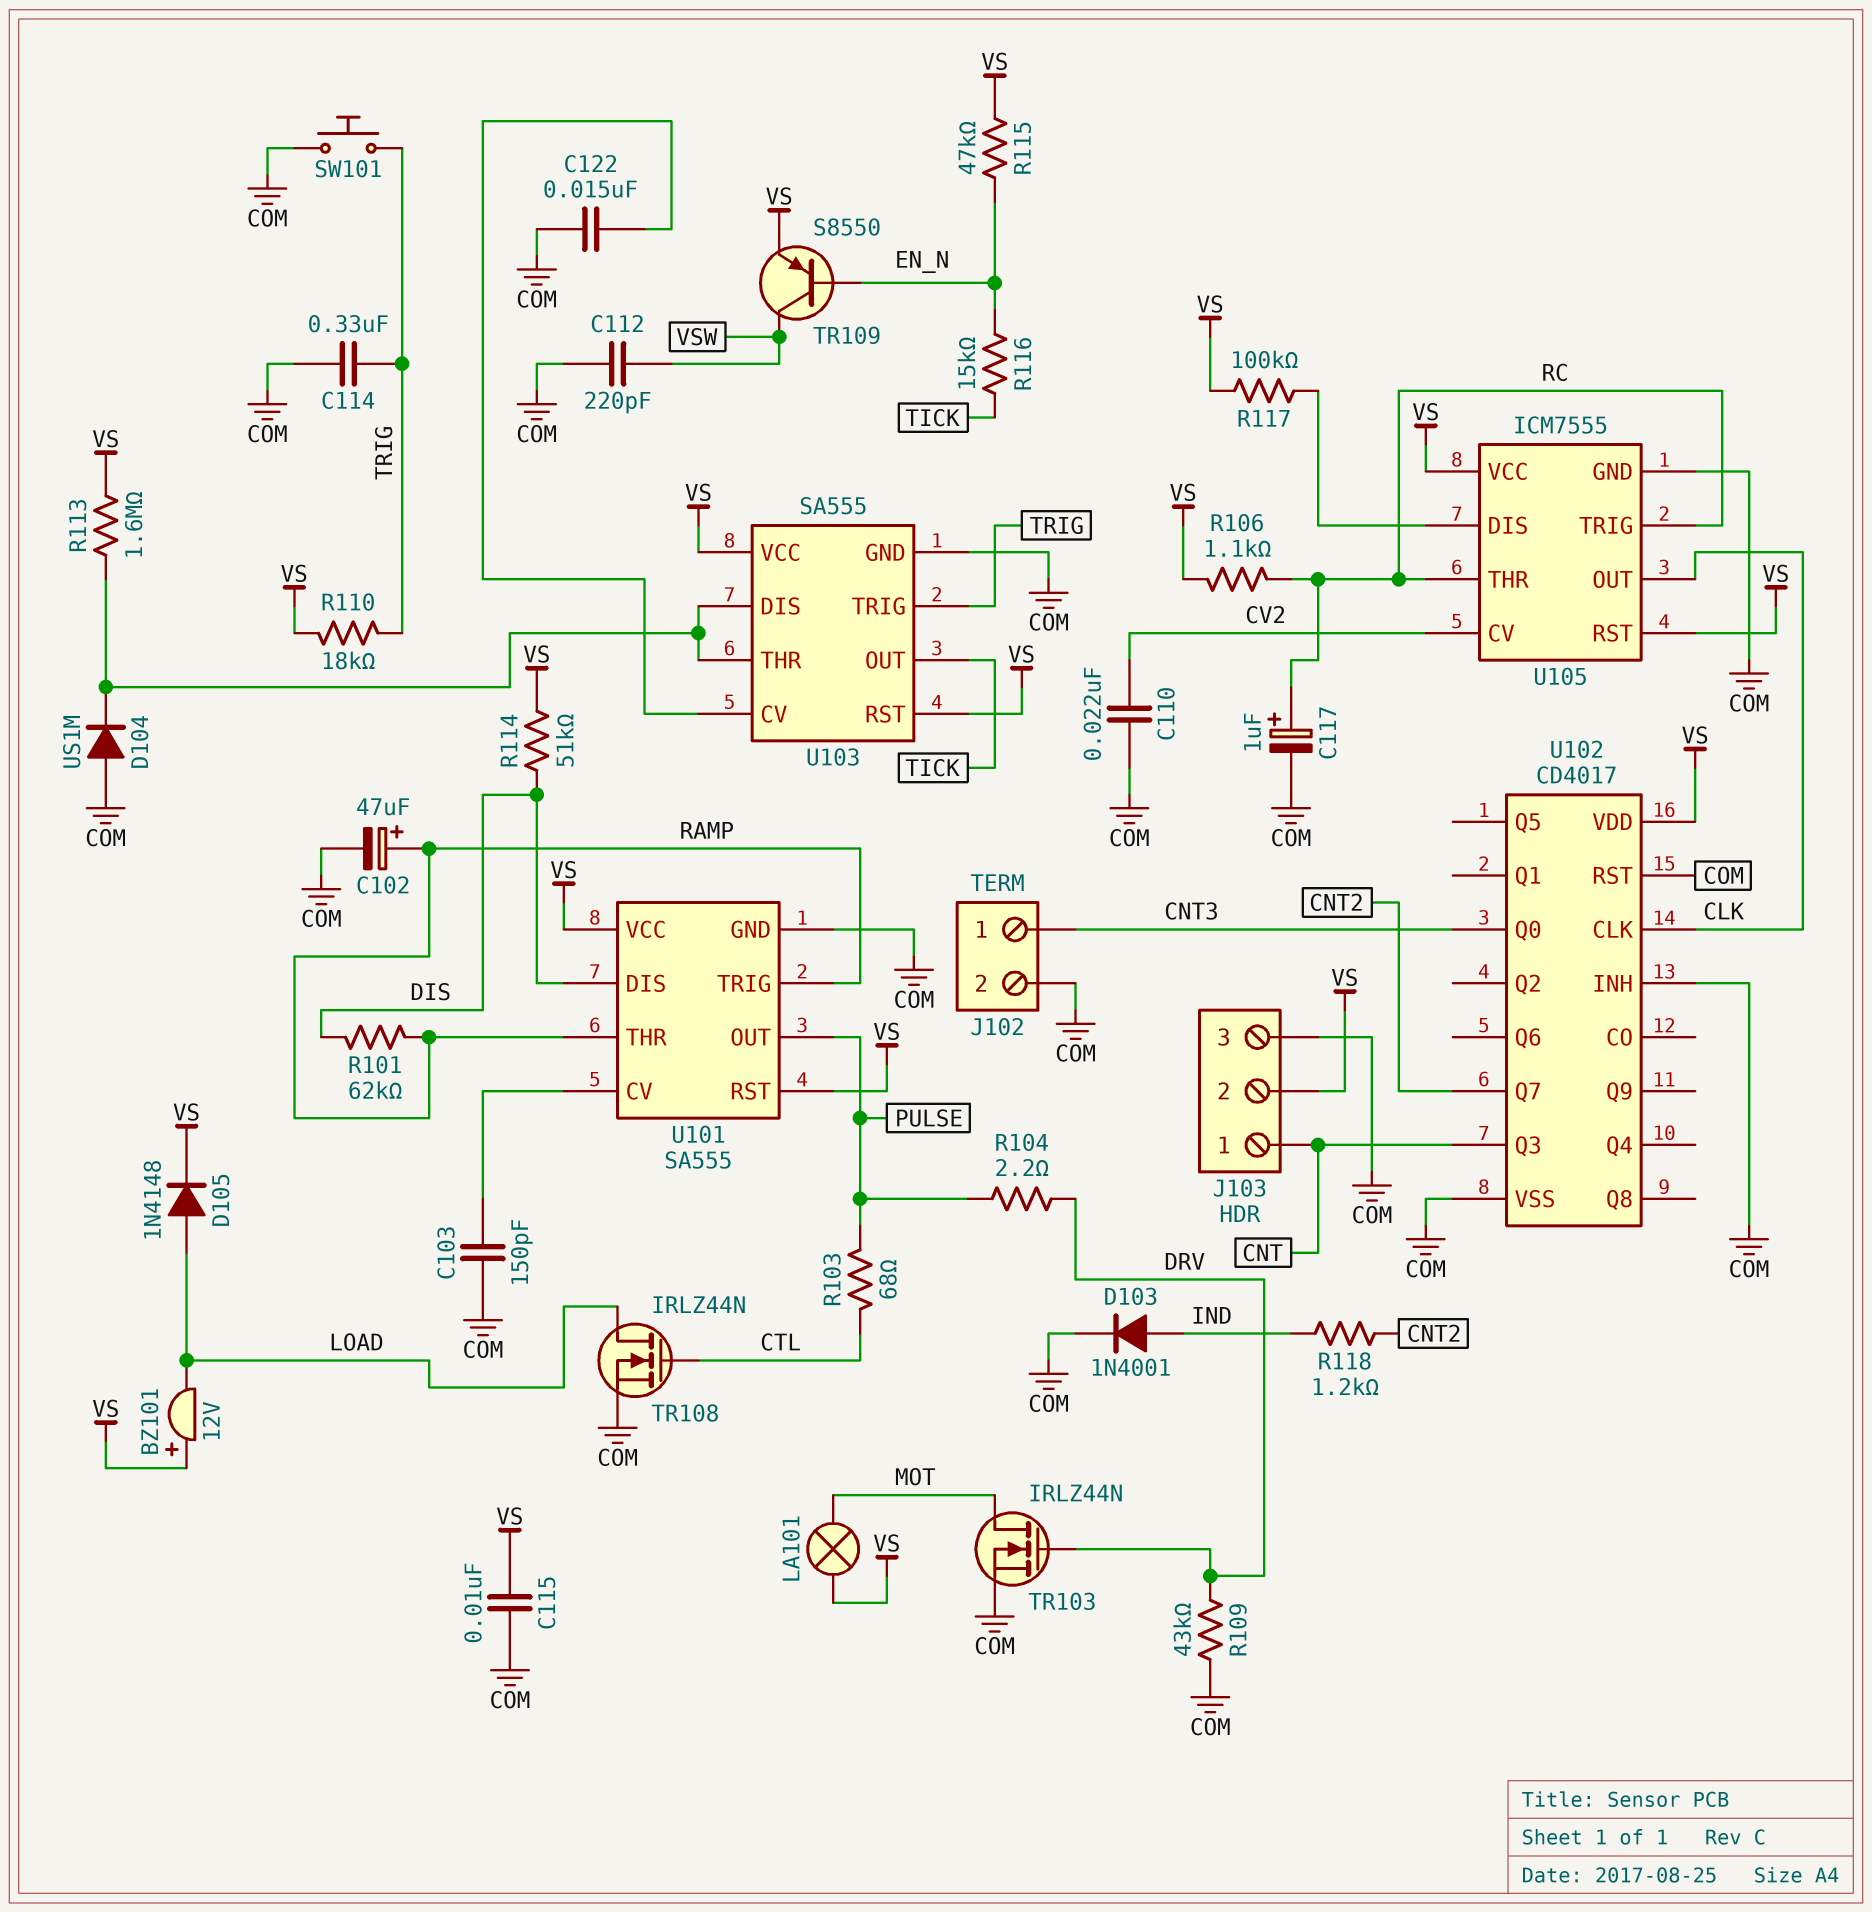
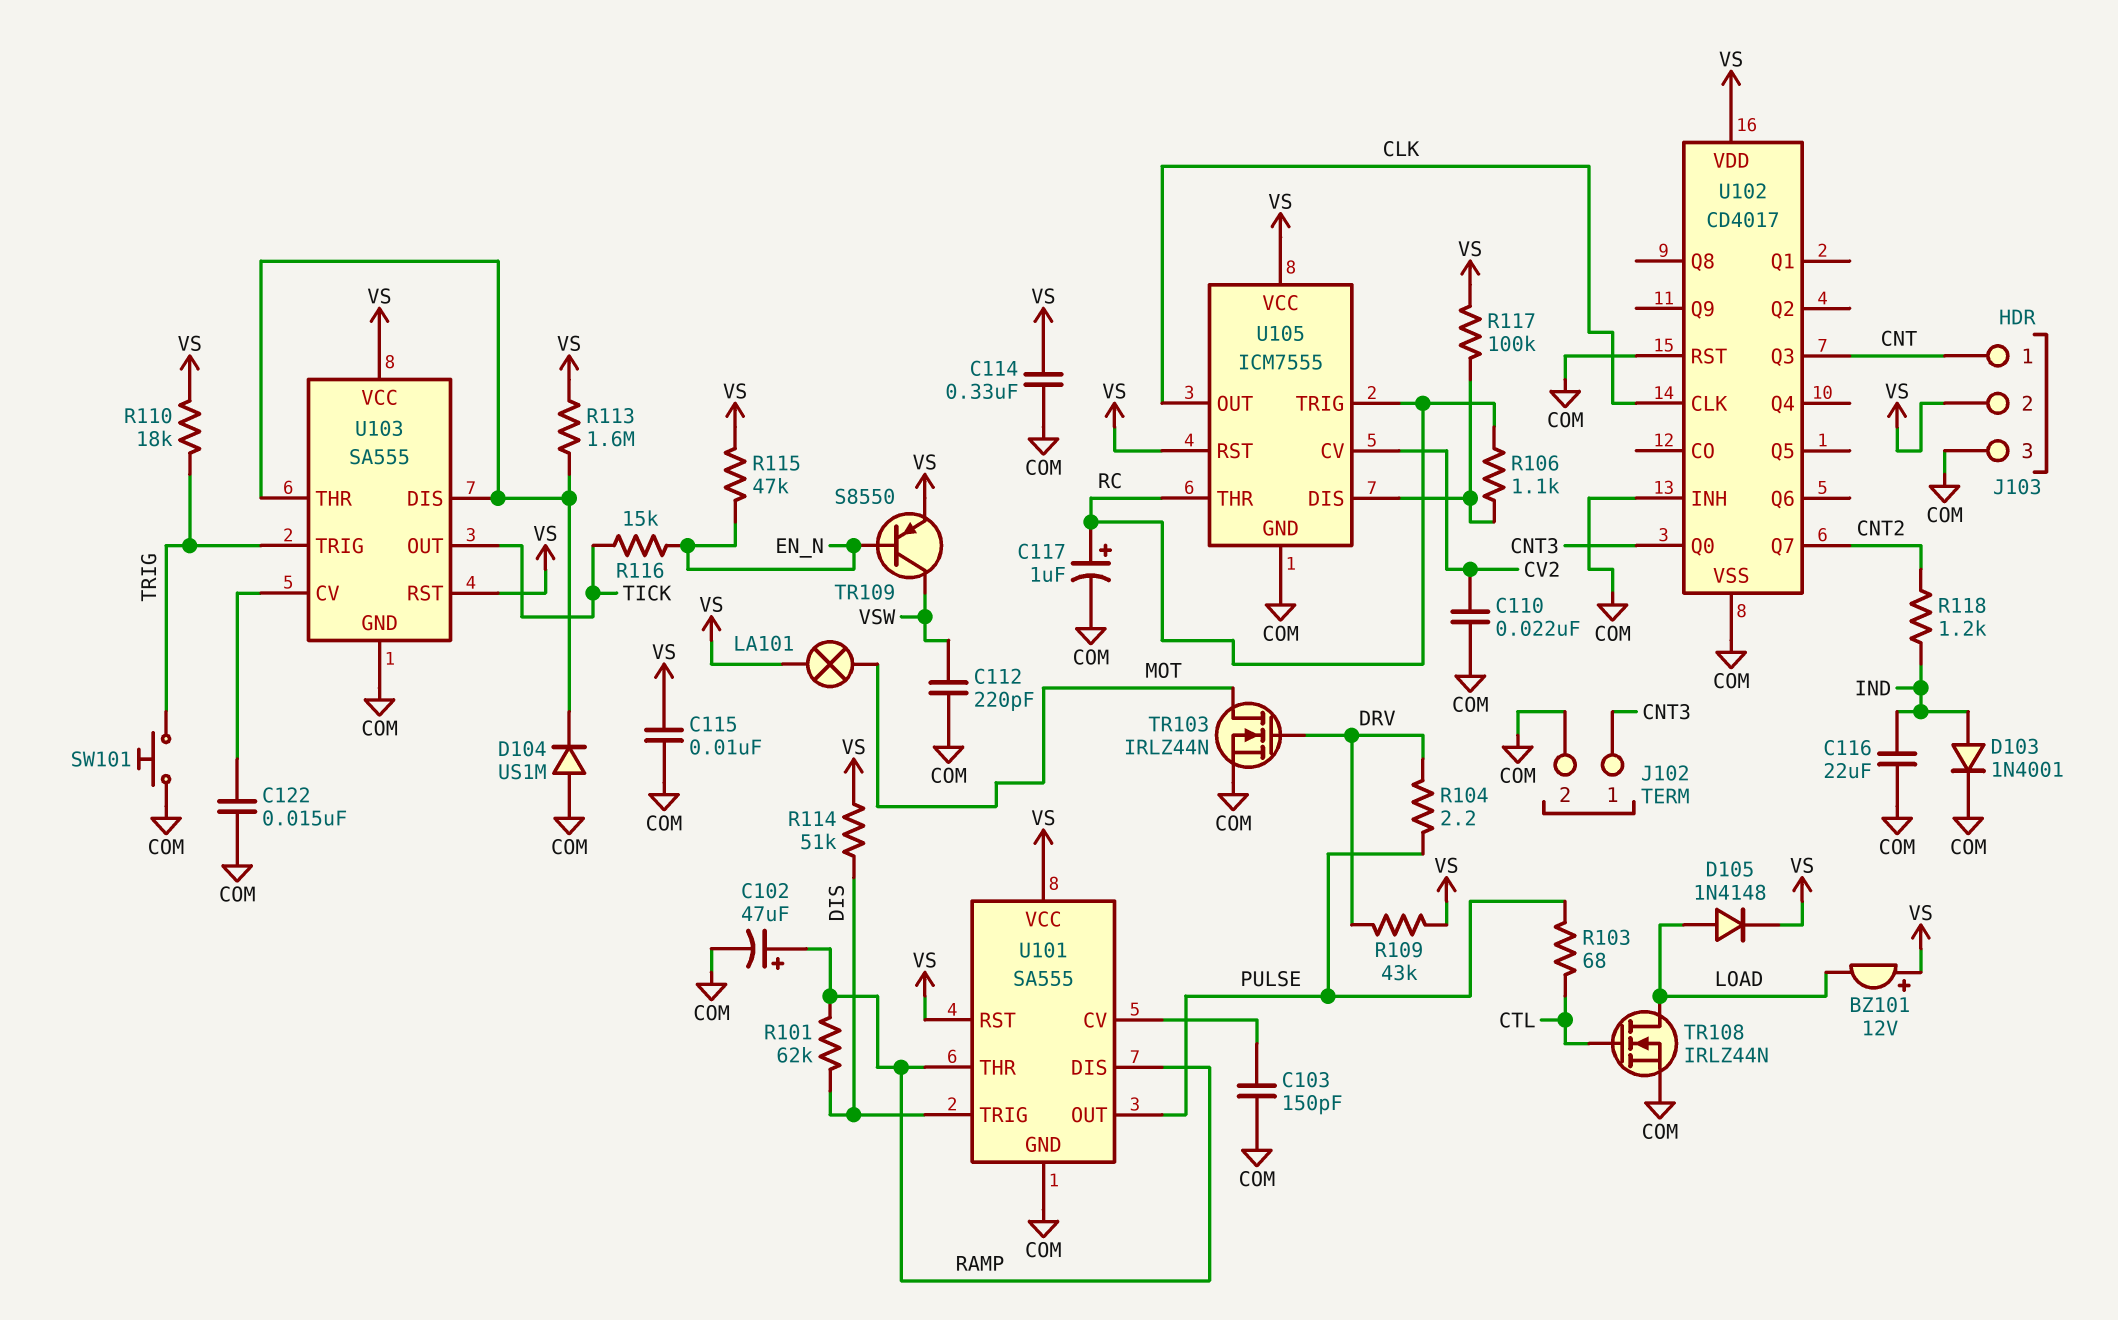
C114: 330nF (COM, TRIG) -> 330nF (COM, VS)
C116: none -> 22uF (COM, IND)
R106: 1.1k (RC, VS) -> 1.1k (RC, U105/DIS)
R109: 43k (COM, DRV) -> 43k (DRV, VS)
U101 pin DIS: DIS -> RAMP
U101 pin TRIG: RAMP -> DIS

